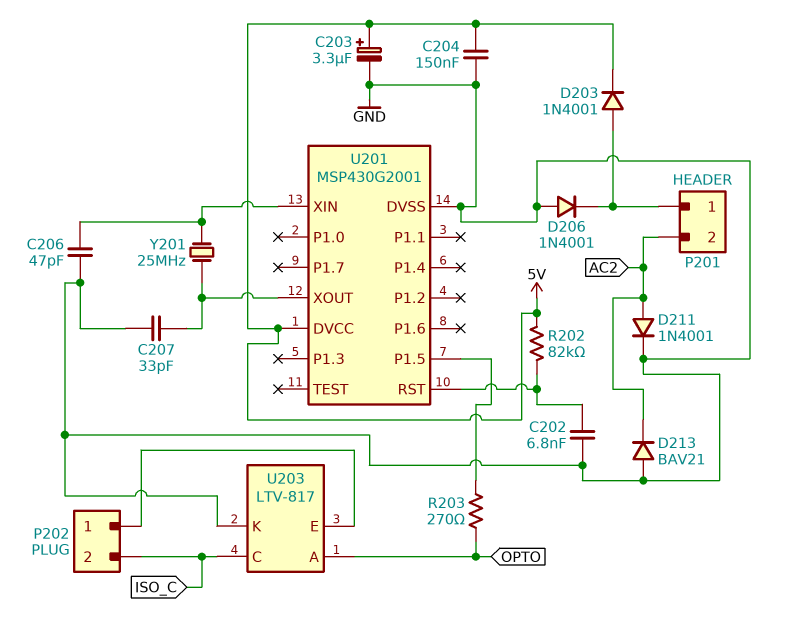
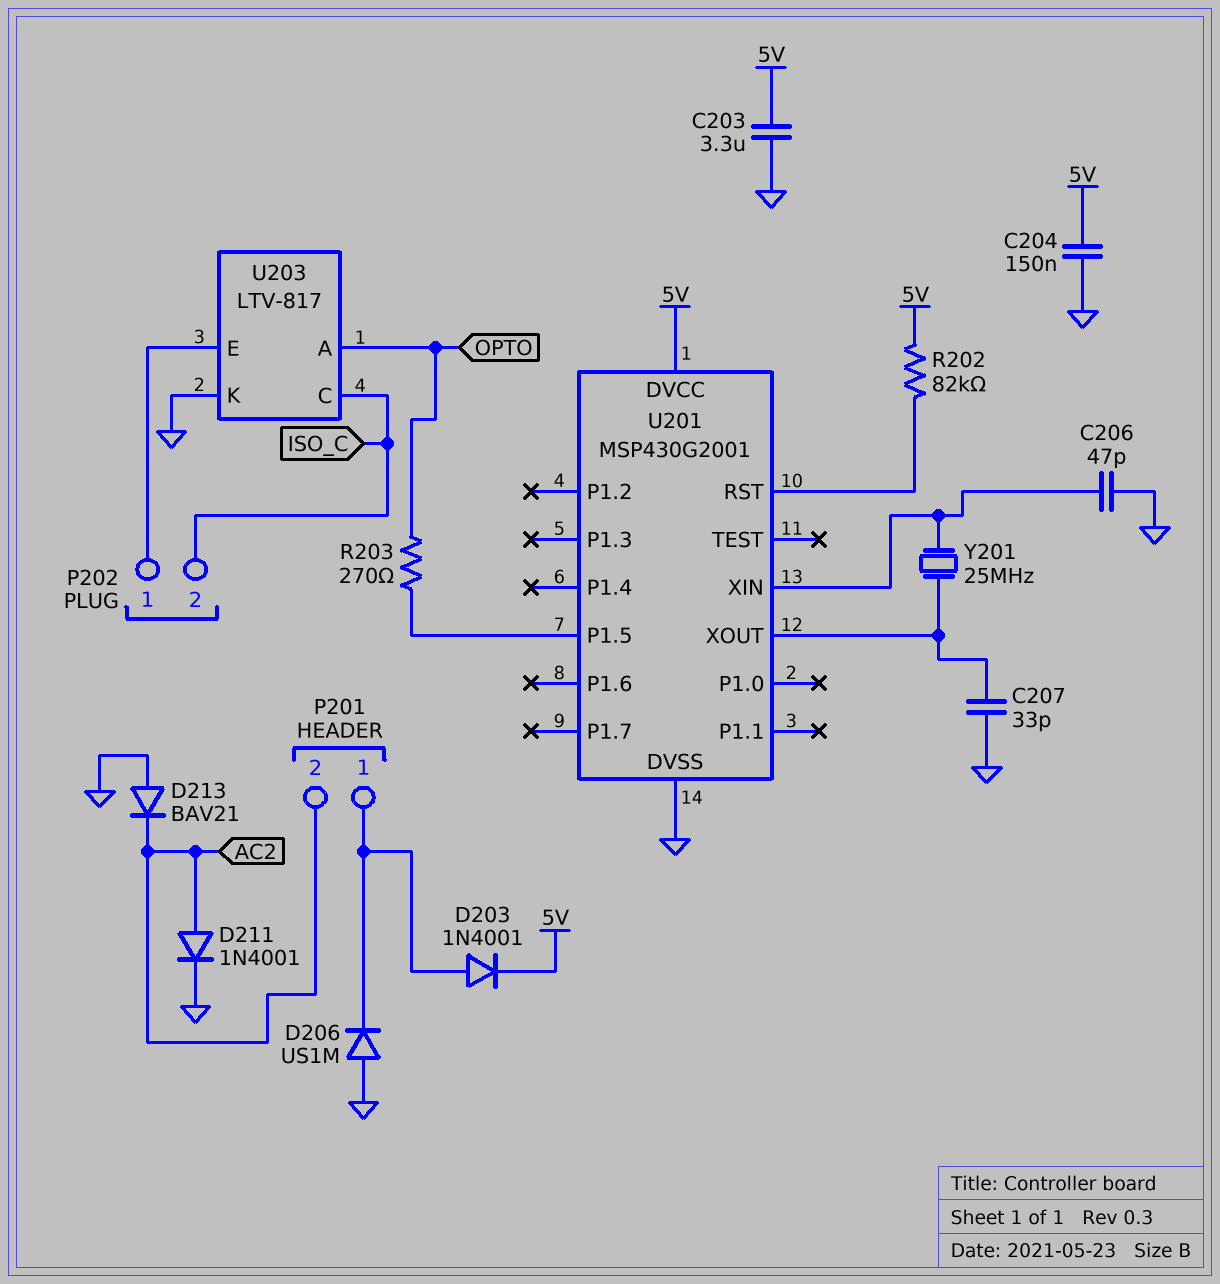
C202: 6.8nF (GND, U201/RST) -> none
C203: 3.3uF (plus 5V, minus GND) -> 3.3uF (5V, GND)
D206: diode 1N4001 (A GND, K P201/1) -> diode US1M (A GND, K P201/1)

